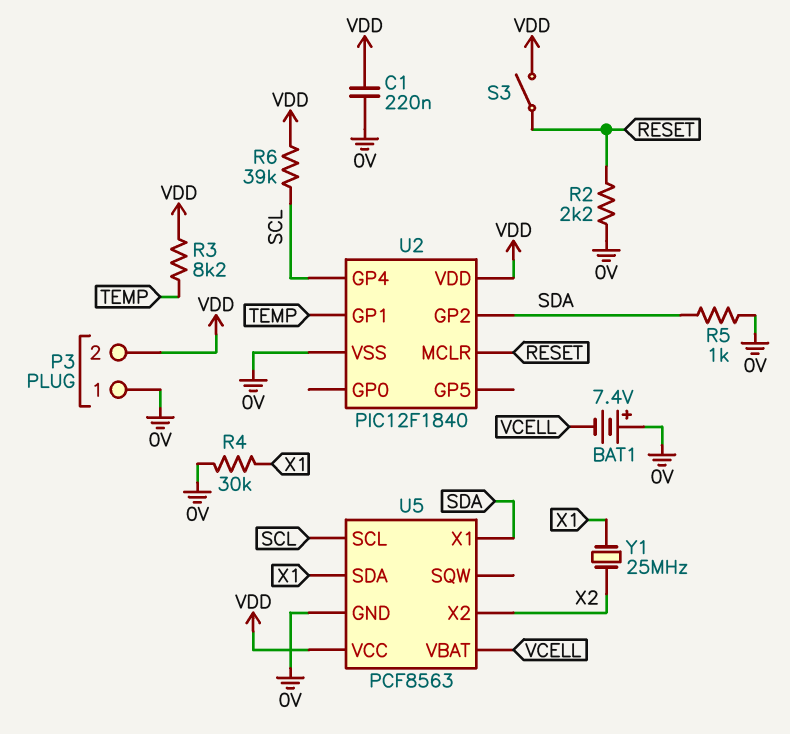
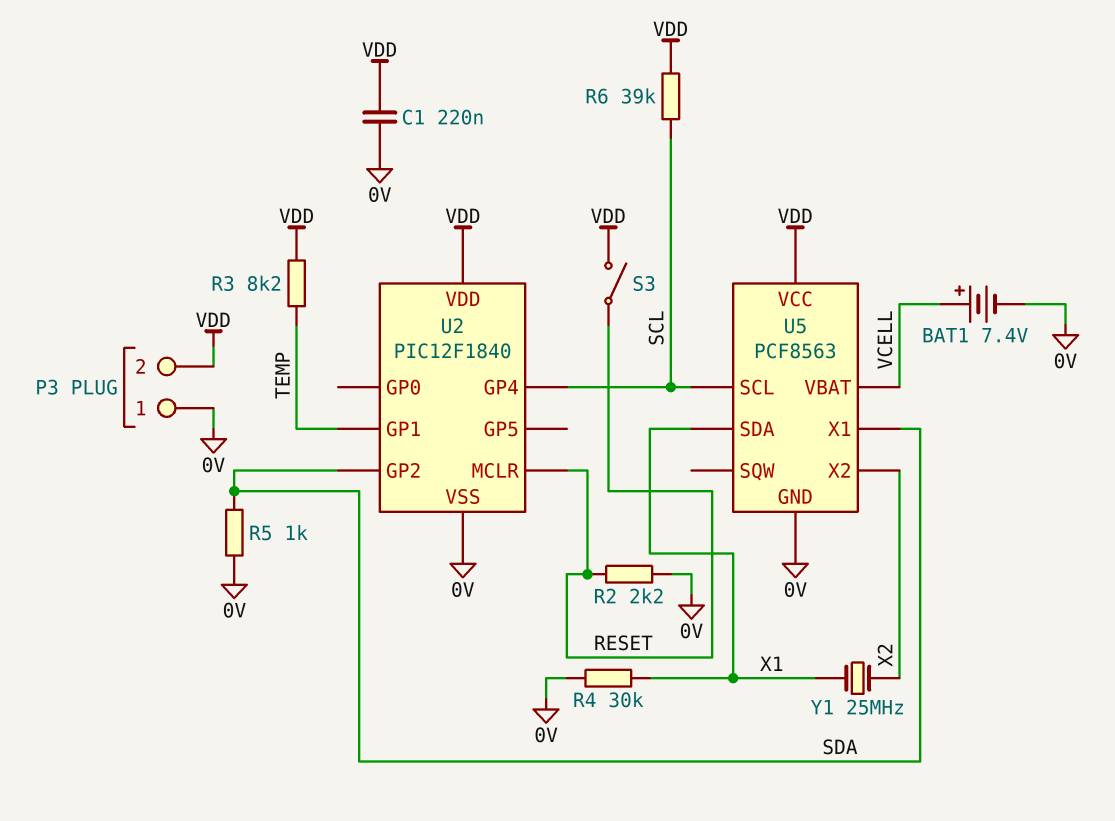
BAT1: 7.4V (plus 0V, minus VCELL) -> 7.4V (plus VCELL, minus 0V)

